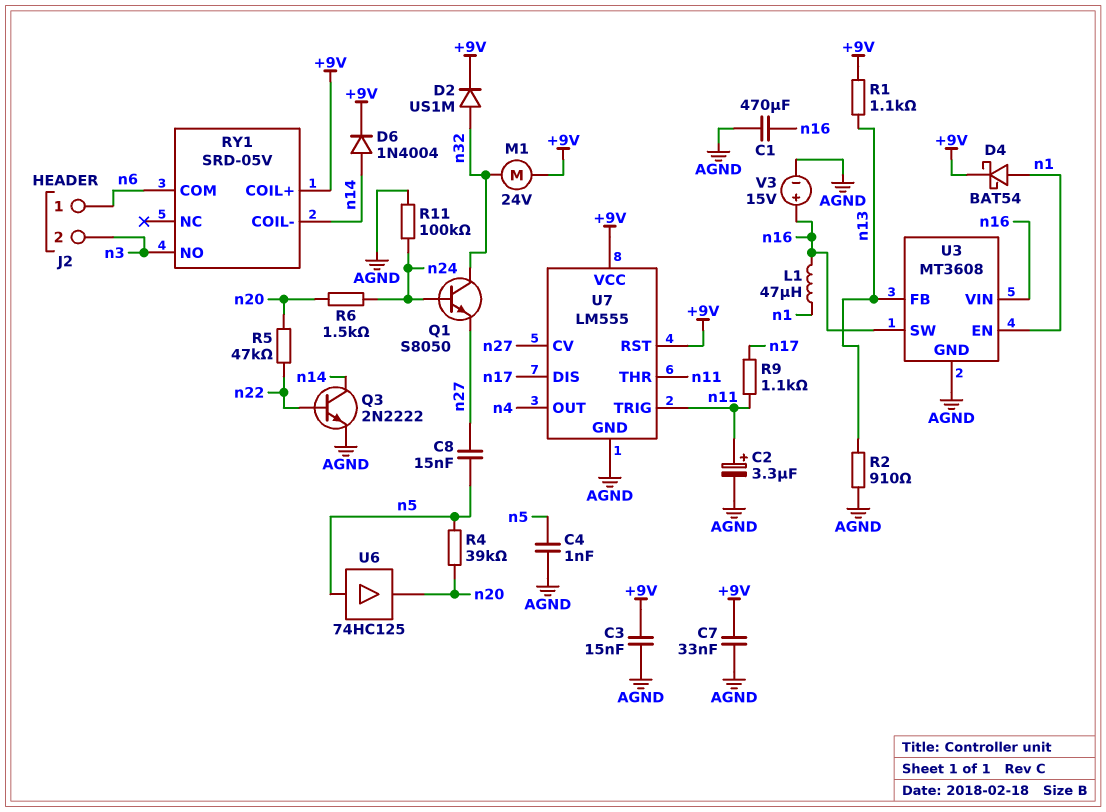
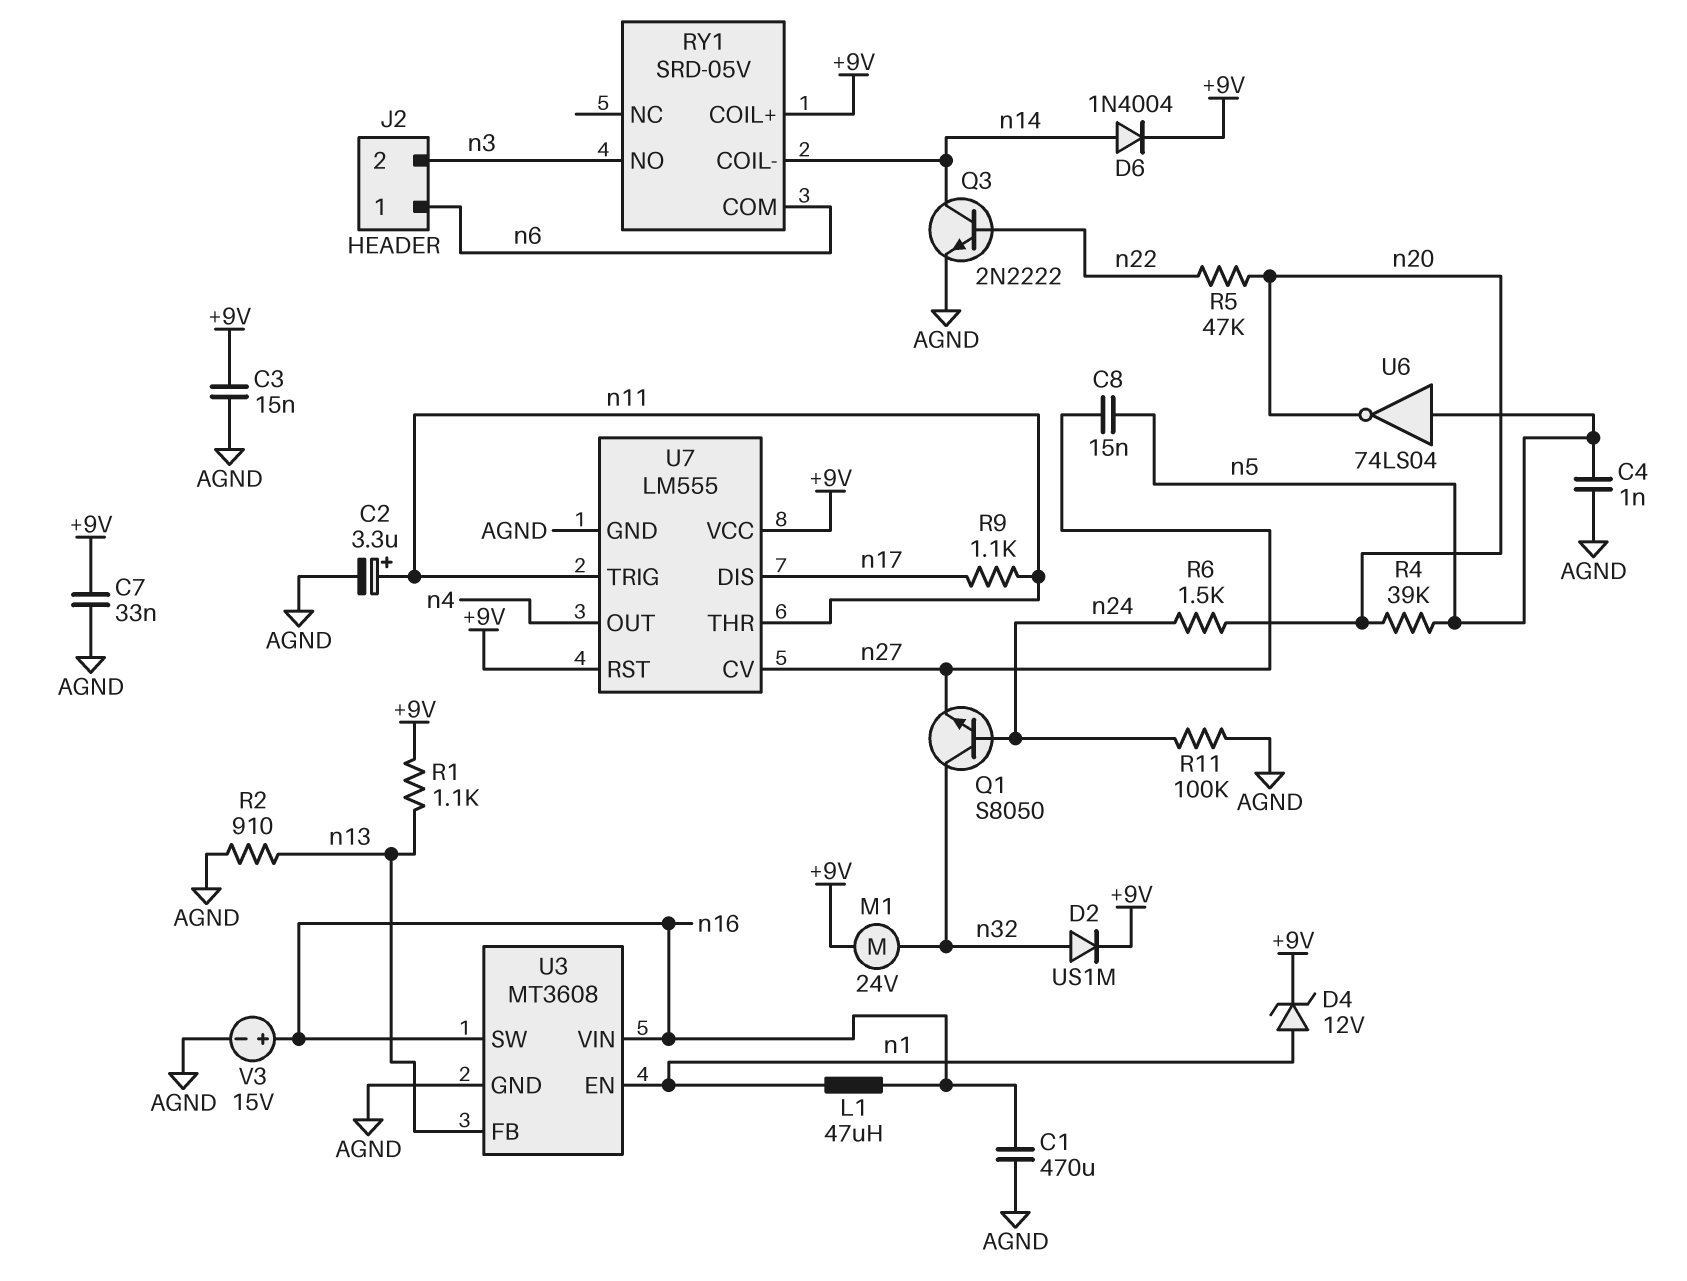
D4: schottky BAT54 (A n1, K +9V) -> zener 12V (A n1, K +9V)
U6: buffer 74HC125 (in n5, out n20) -> NOT 74LS04 (in n5, out n20)

